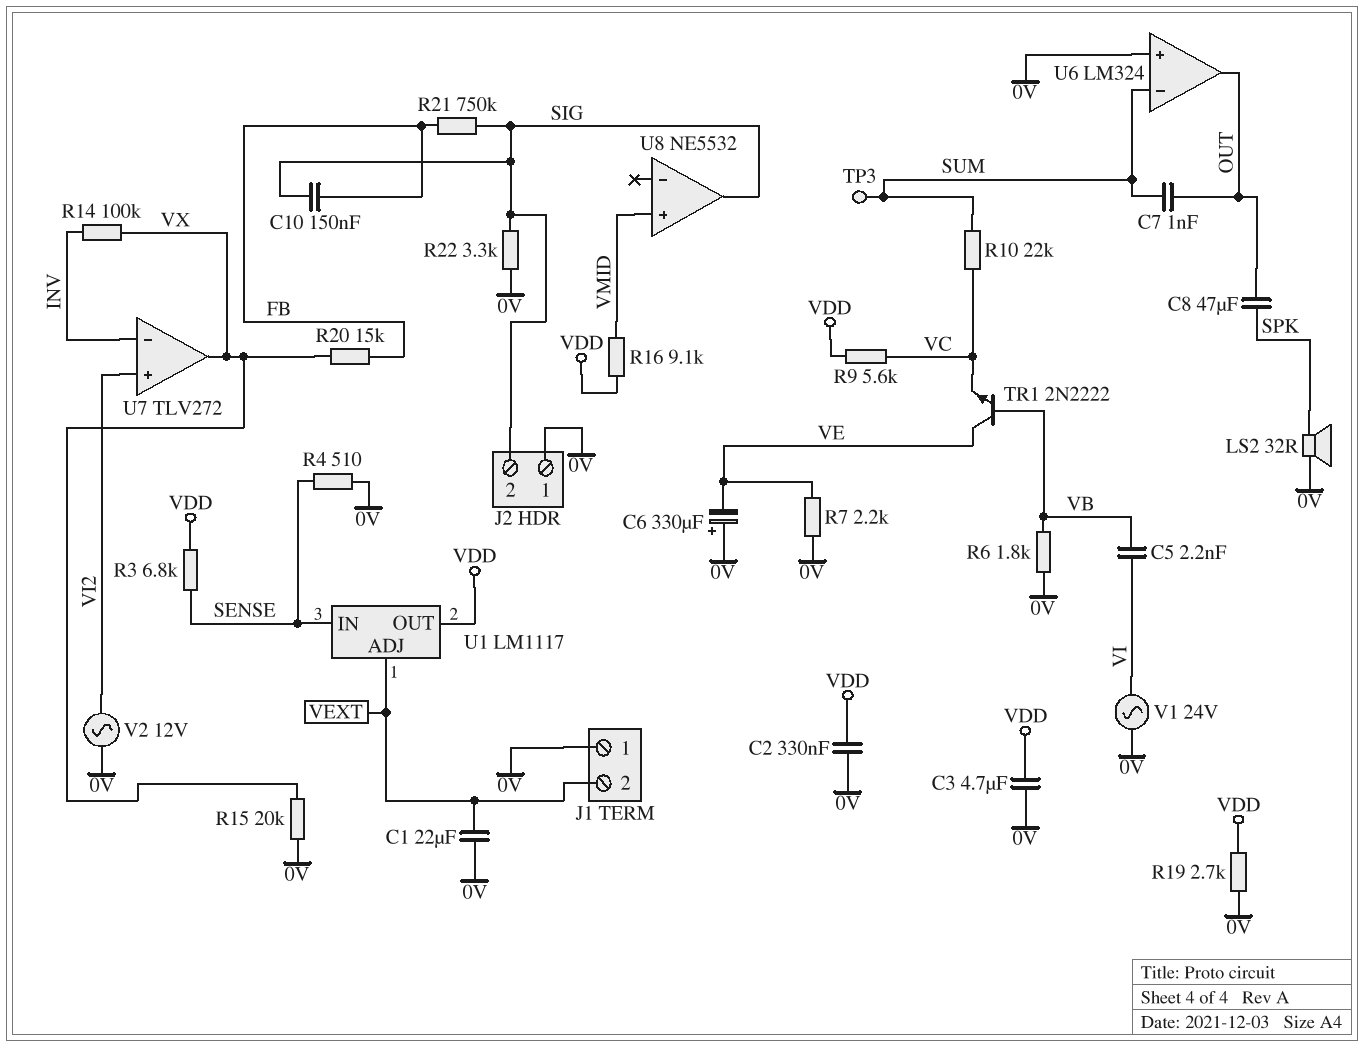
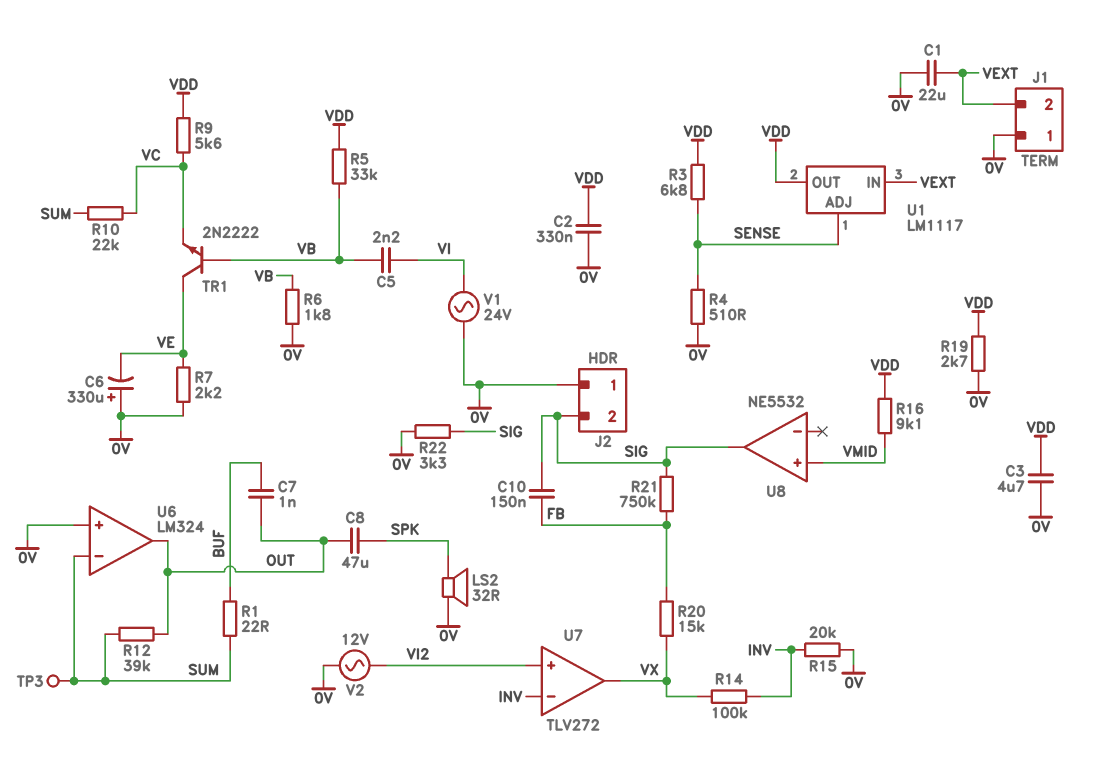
C7: 1nF (OUT, SUM) -> 1nF (BUF, OUT)
R1: none -> 22 (BUF, SUM)
R5: none -> 33k (VB, VDD)
R12: none -> 39k (OUT, SUM)
R15: 20k (0V, VX) -> 20k (0V, INV)
U1 pin ADJ: VEXT -> SENSE
U1 pin IN: SENSE -> VEXT

